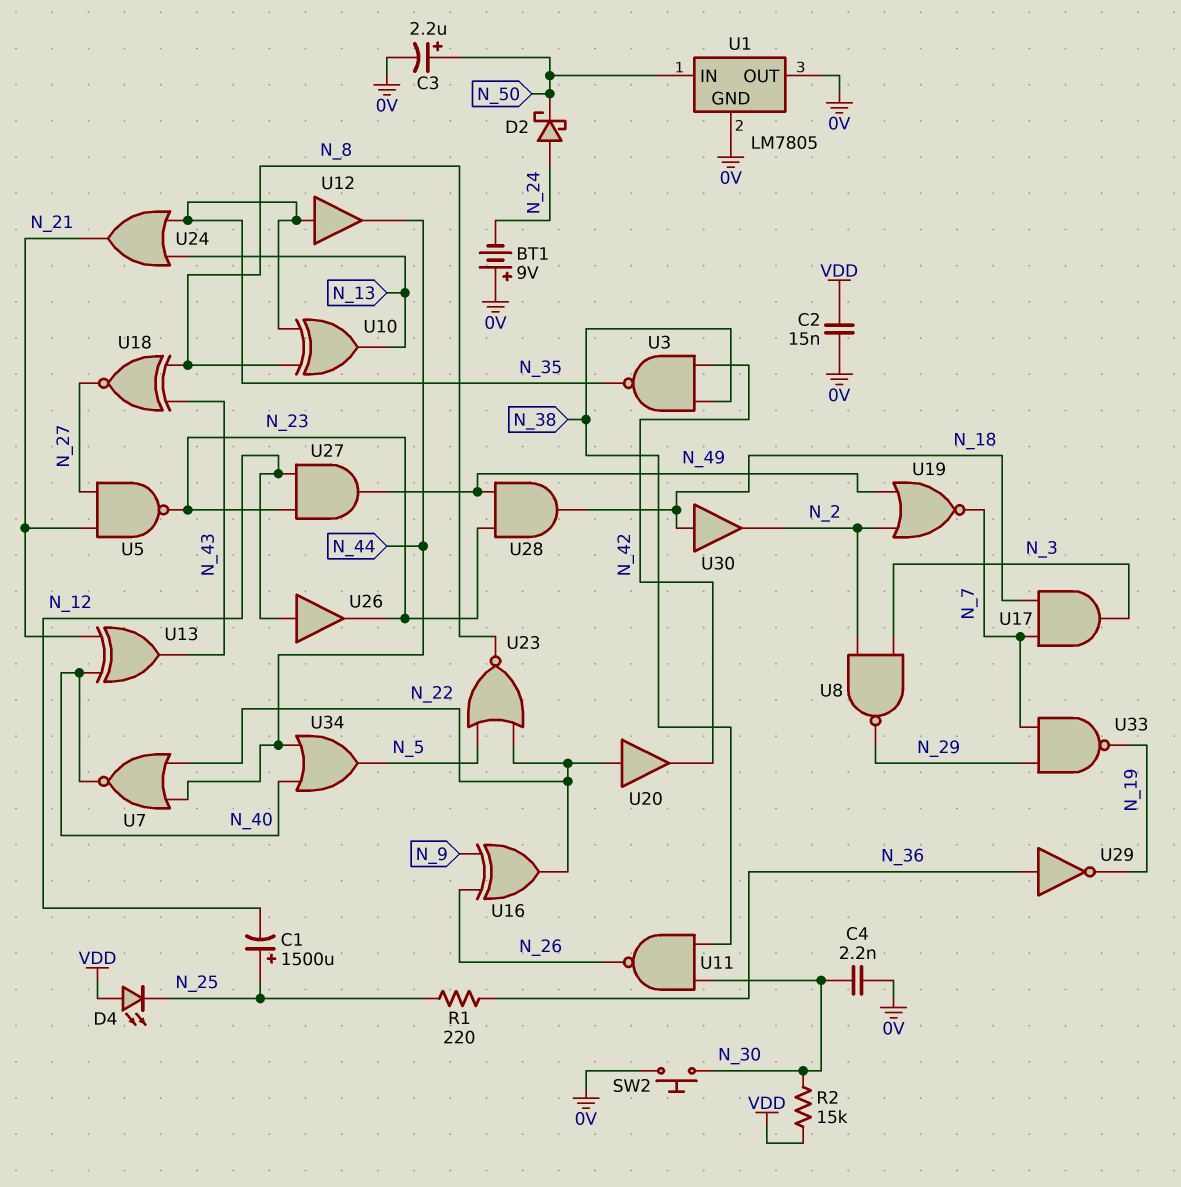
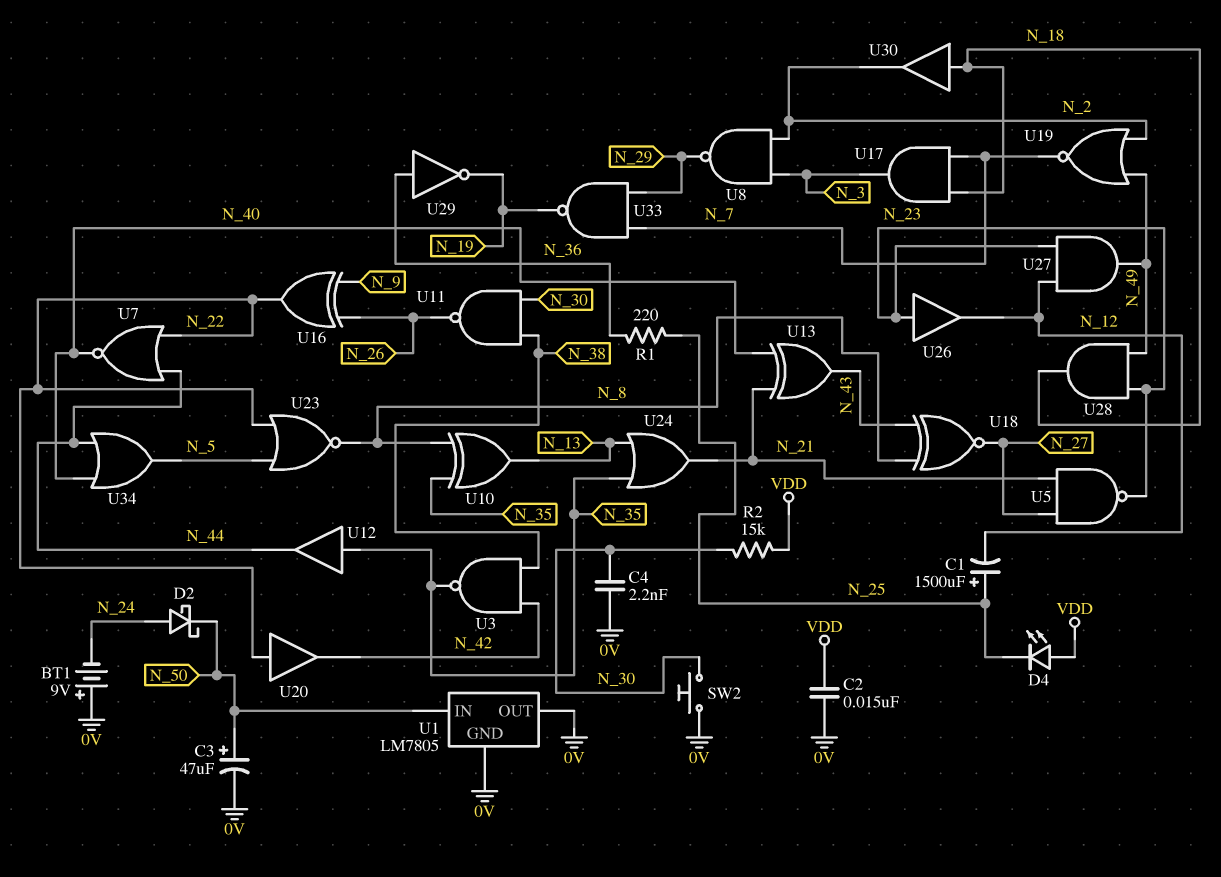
C3: 2.2uF (plus N_50, minus 0V) -> 47uF (plus N_50, minus 0V)
U26: buffer (in N_12, out N_23) -> buffer (in N_23, out N_12)

